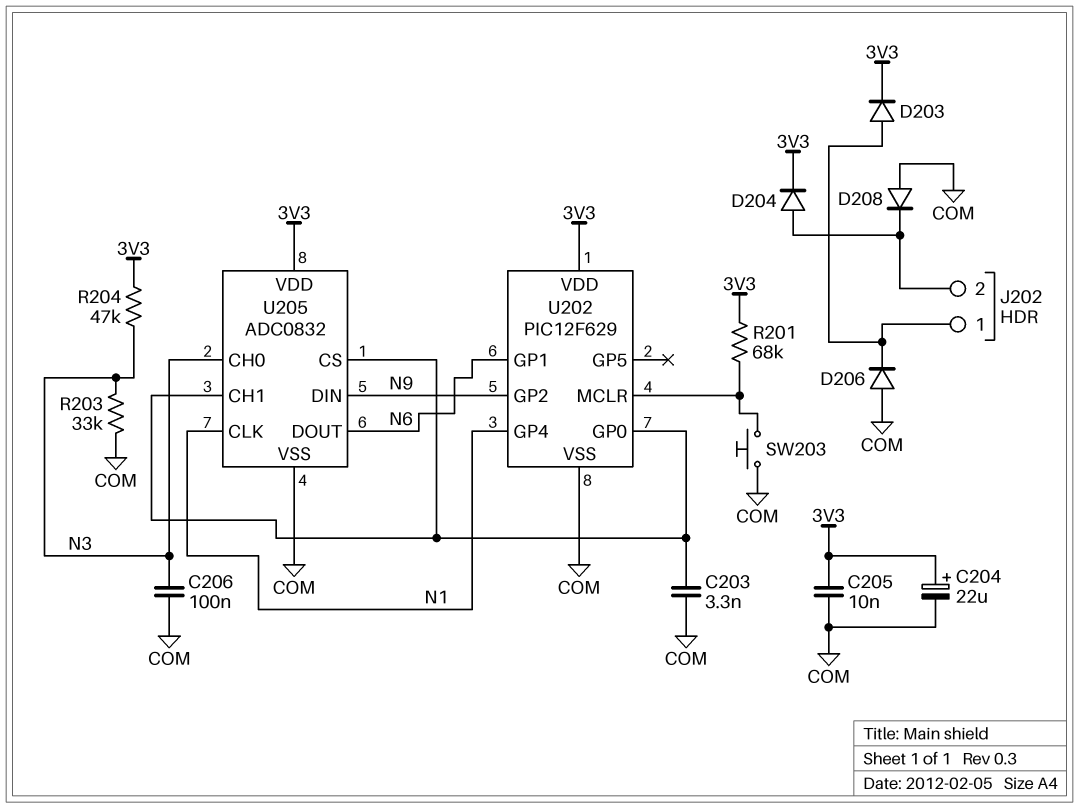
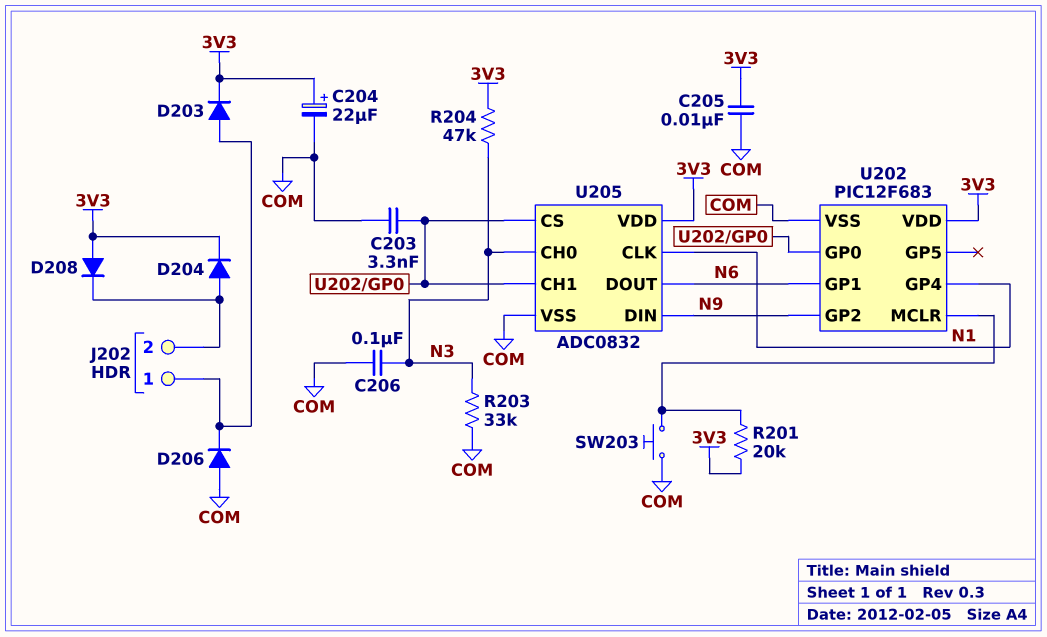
D208: diode (A COM, K J202/2) -> diode (A 3V3, K J202/2)
R201: 68k (3V3, U202/MCLR) -> 20k (3V3, U202/MCLR)
U202: PIC12F629 -> PIC12F683

